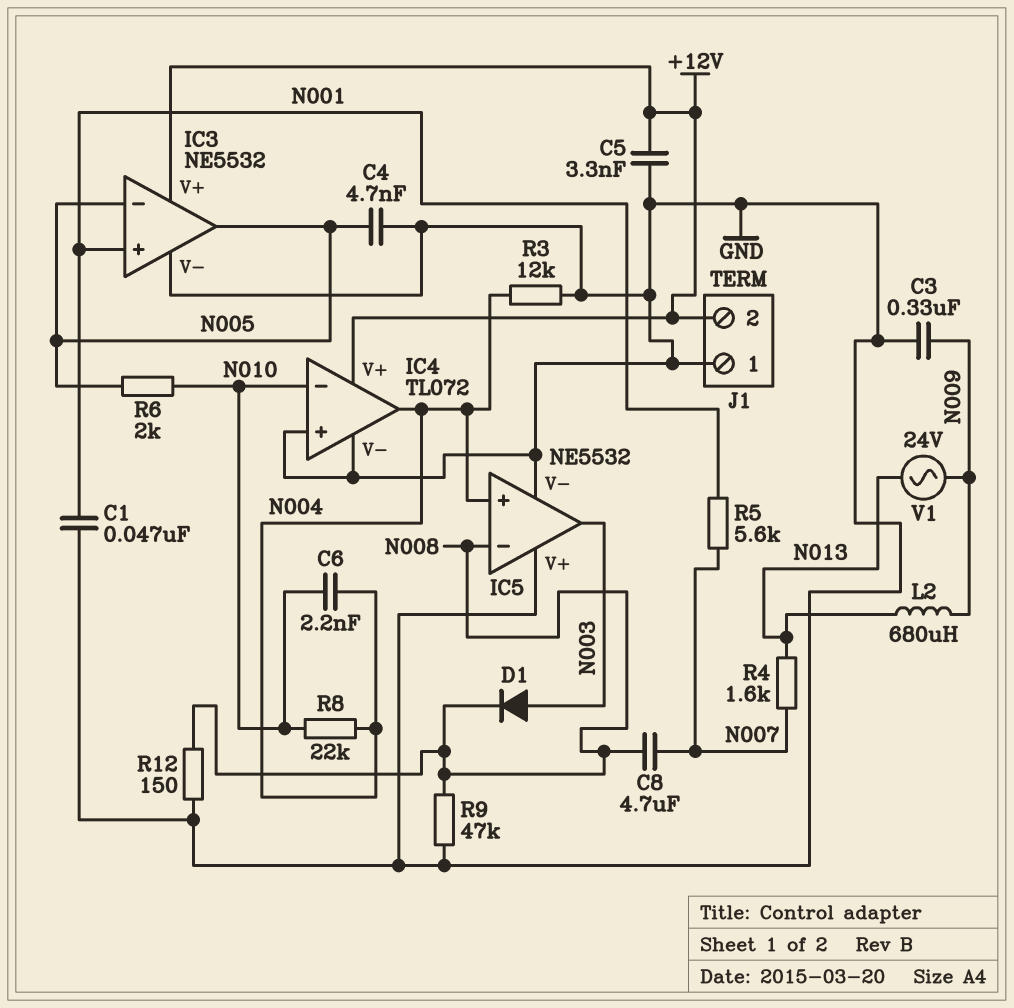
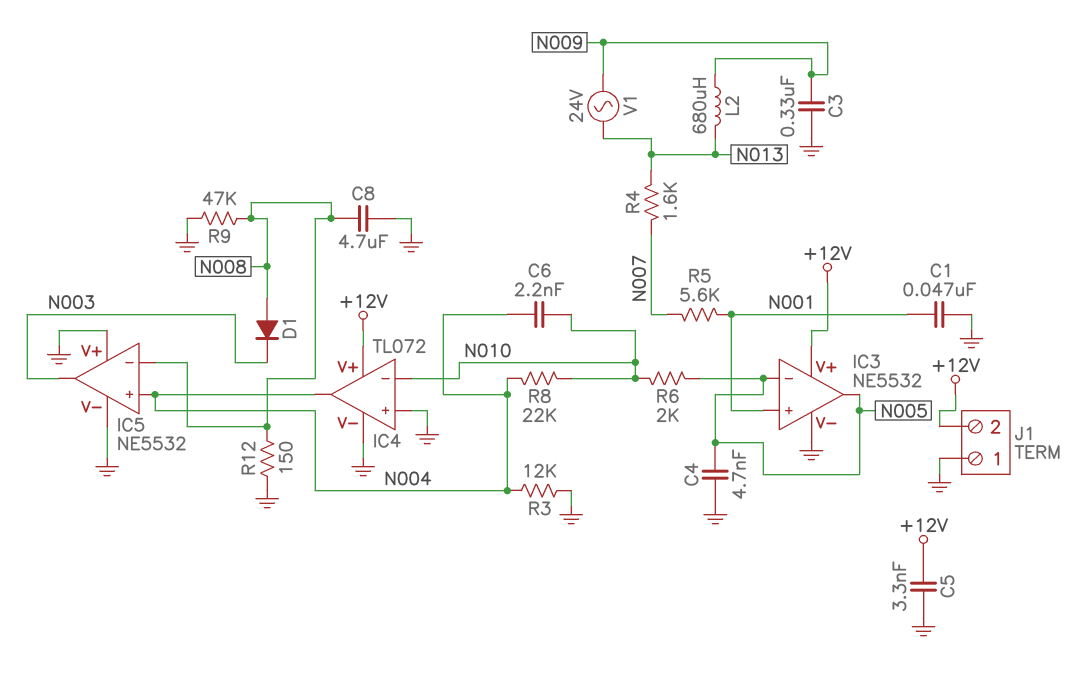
C8: 4.7uF (N007, N008) -> 4.7uF (GND, N008)
D1: diode (A N003, K N008) -> diode (A N008, K N003)

